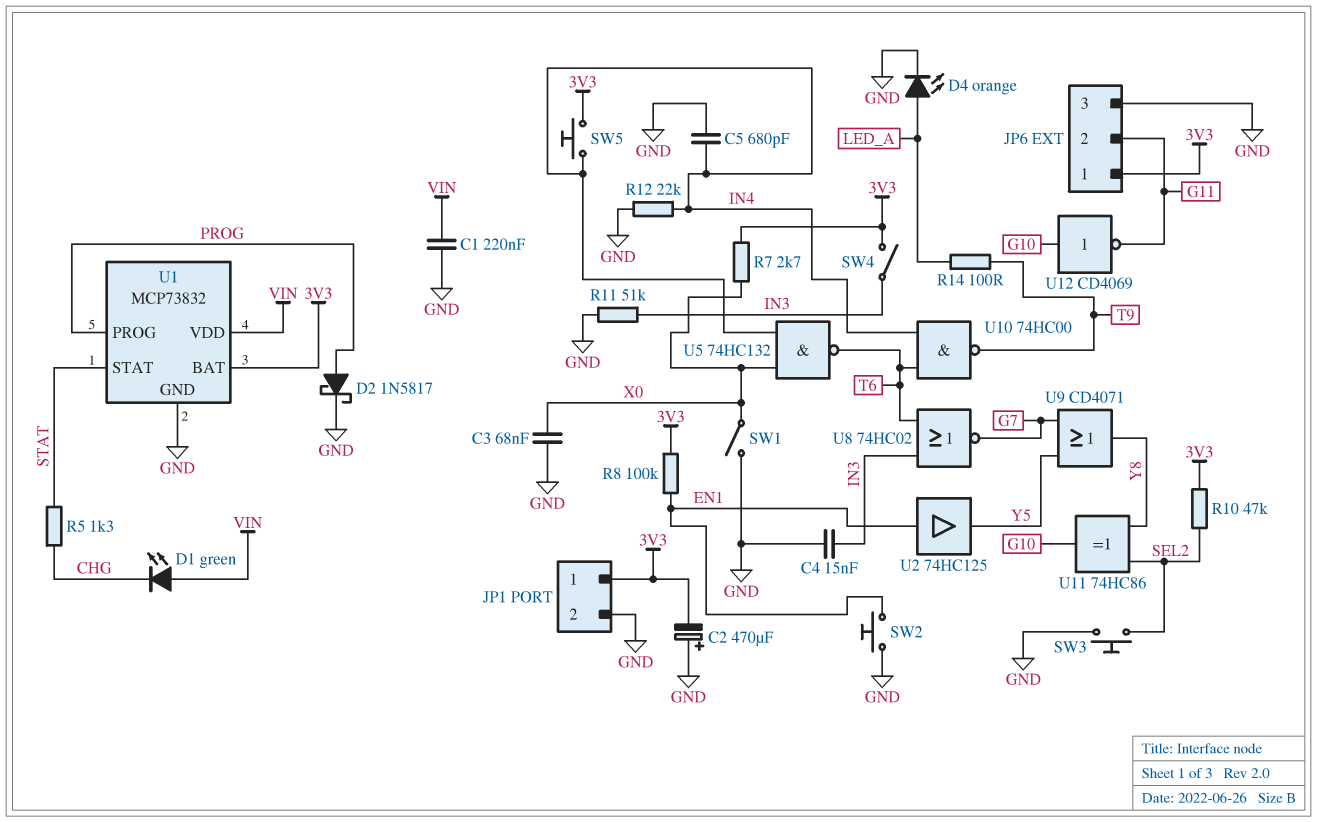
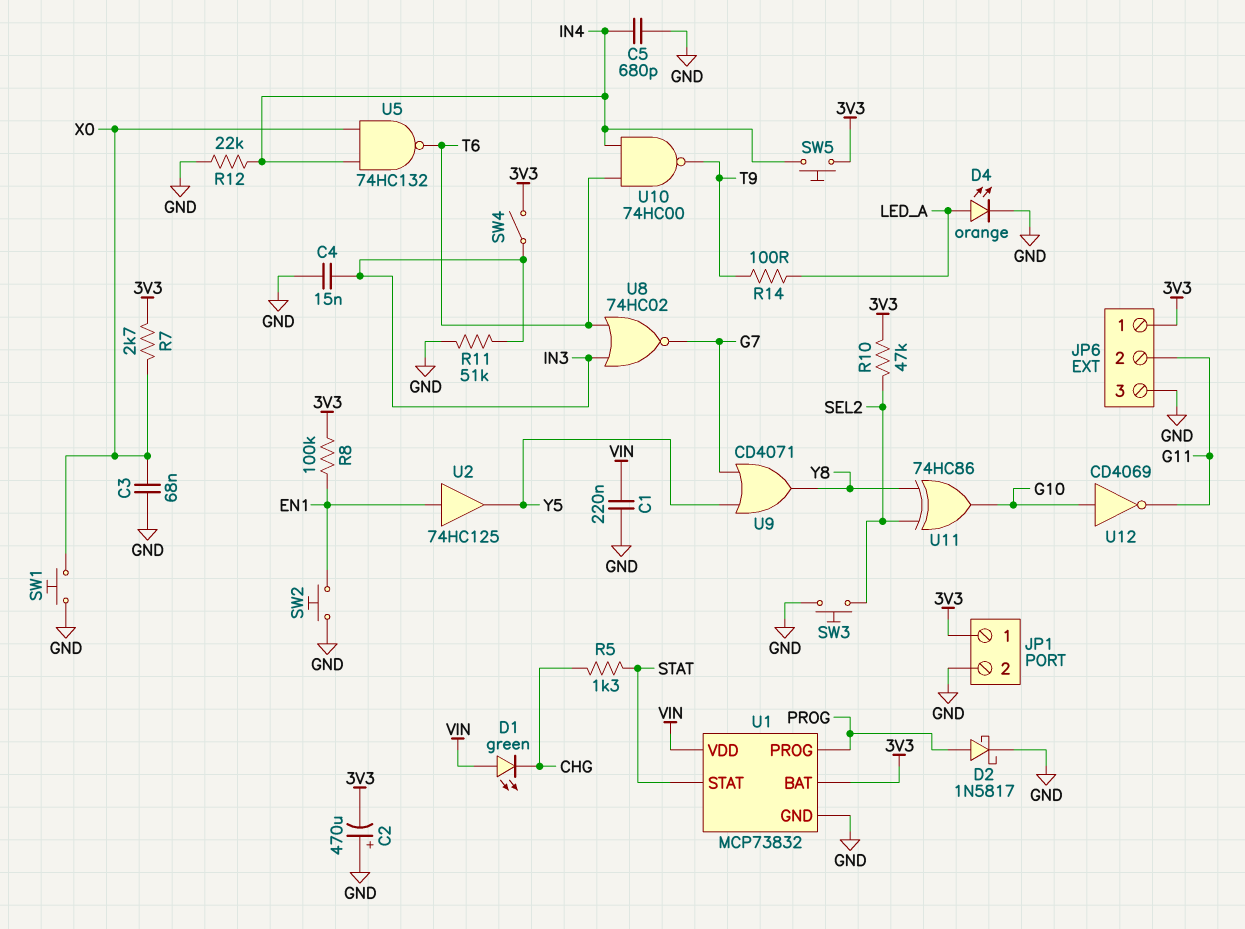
SW1: switch (GND, X0) -> button (GND, X0)

